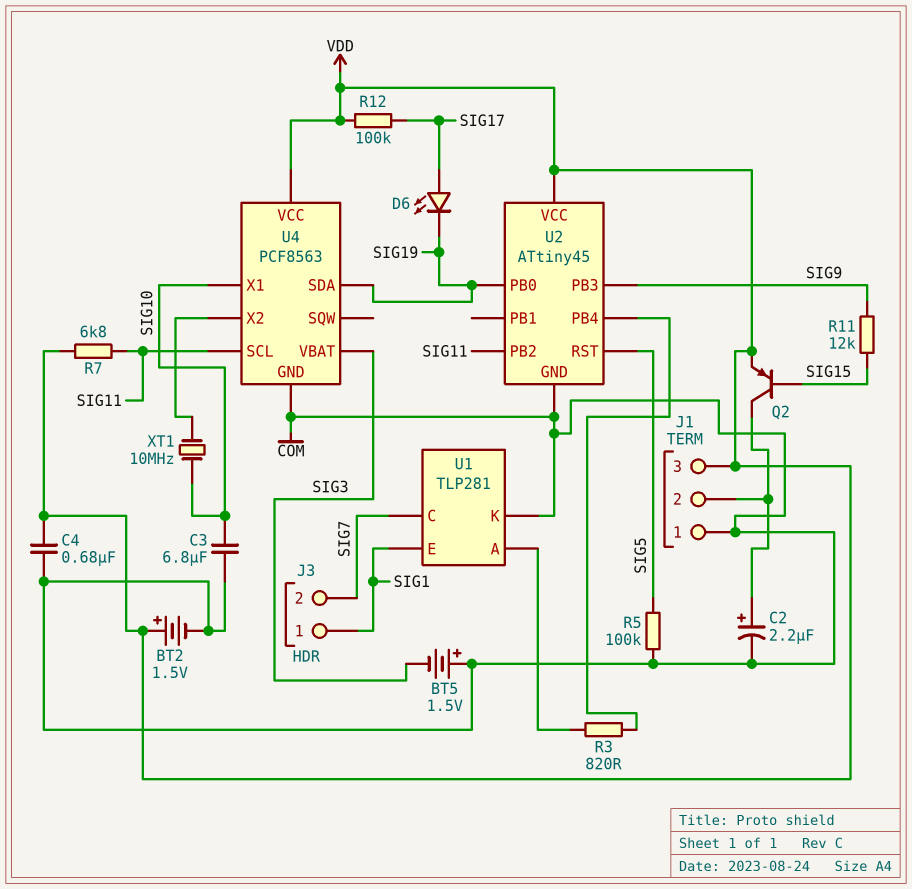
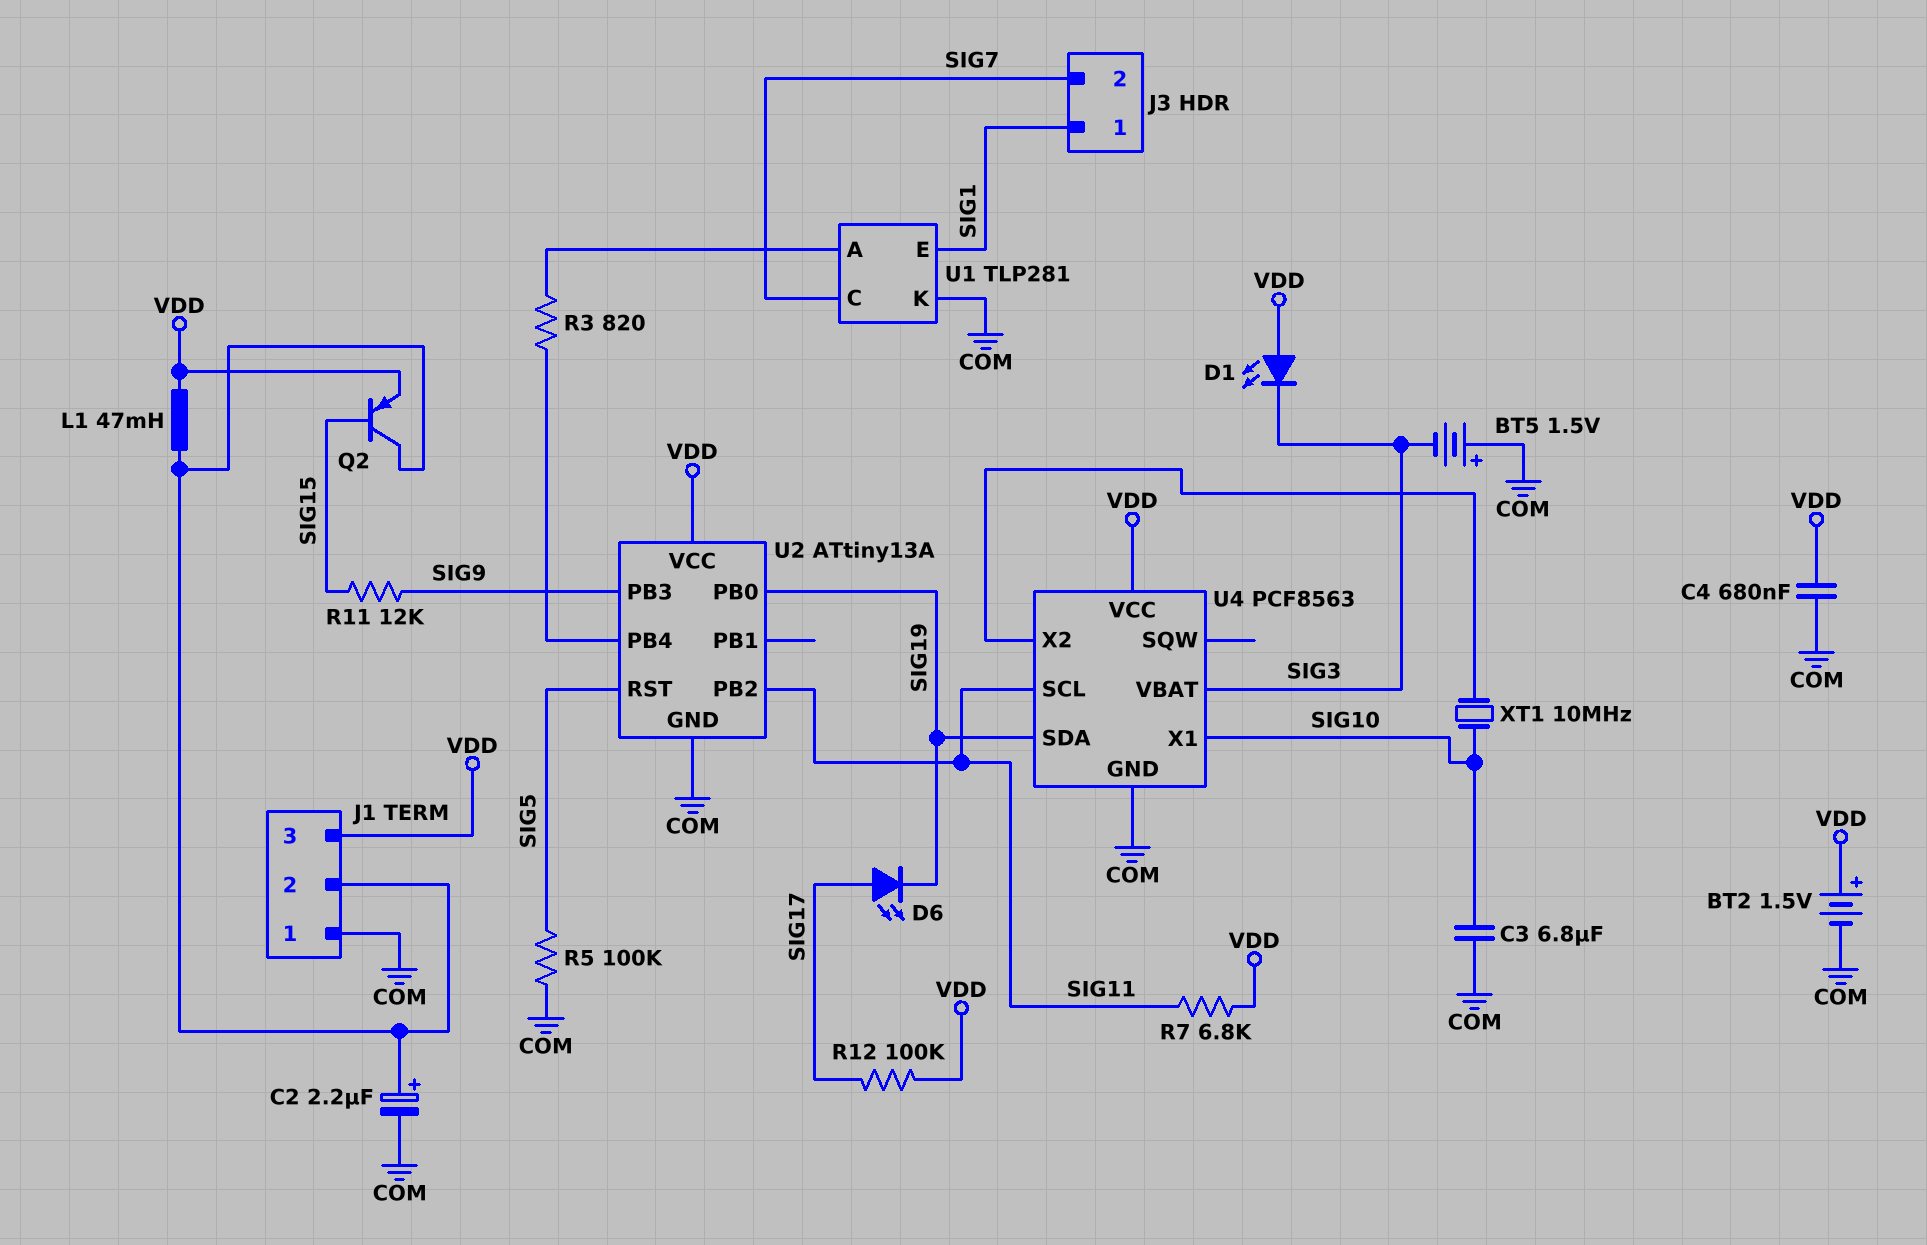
D1: none -> LED (A VDD, K SIG3)
L1: none -> 47mH (J1/2, VDD)
U2: ATtiny45 -> ATtiny13A

